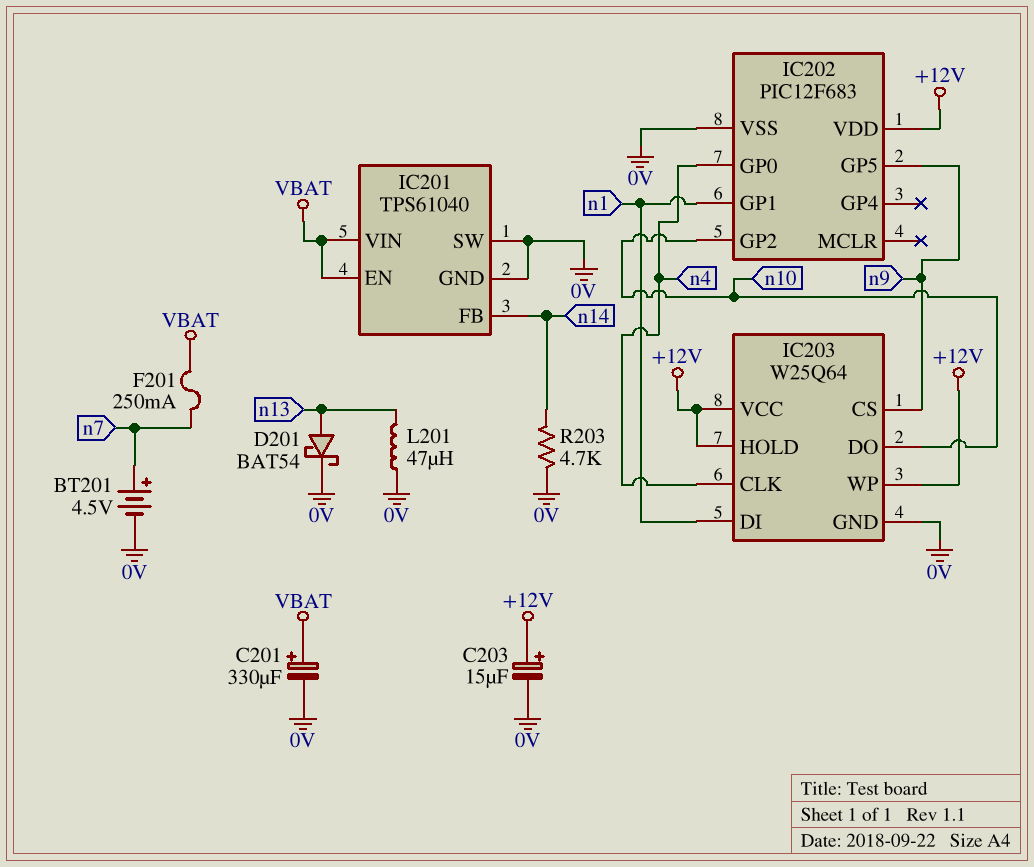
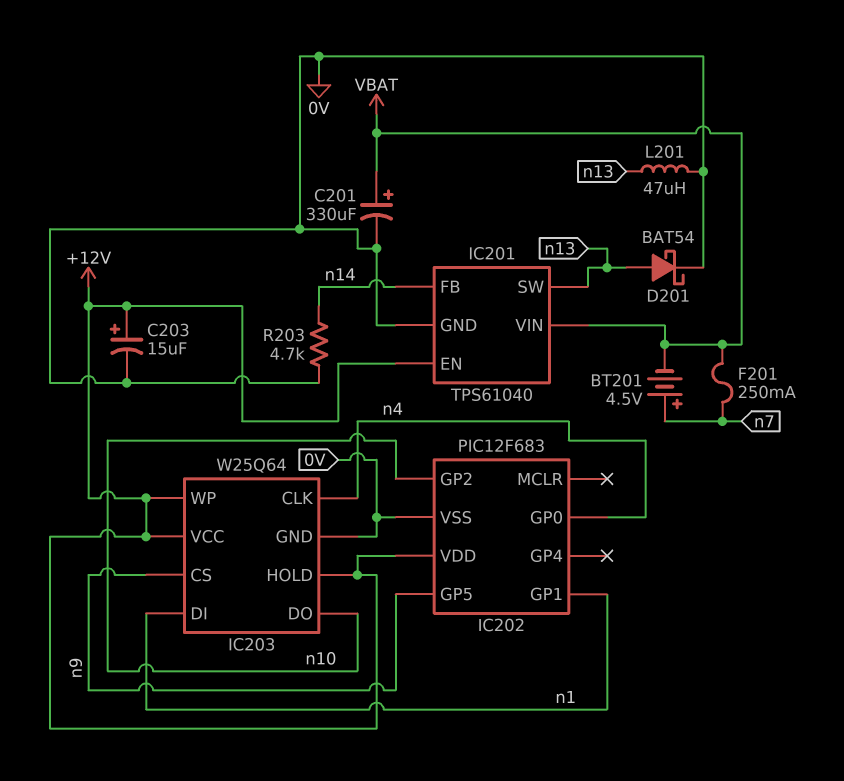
BT201: 4.5V (plus n7, minus 0V) -> 4.5V (plus n7, minus VBAT)
IC201 pin EN: VBAT -> +12V
IC201 pin SW: 0V -> n13

